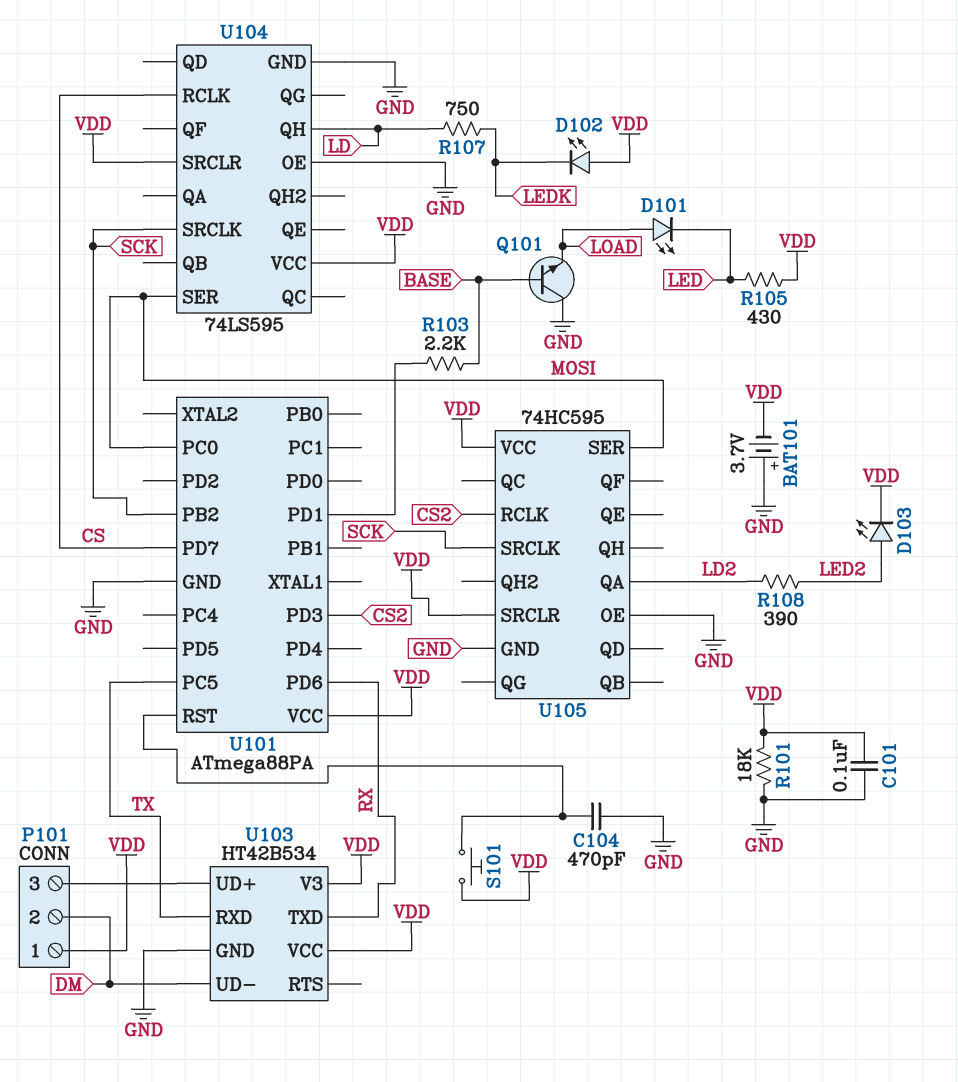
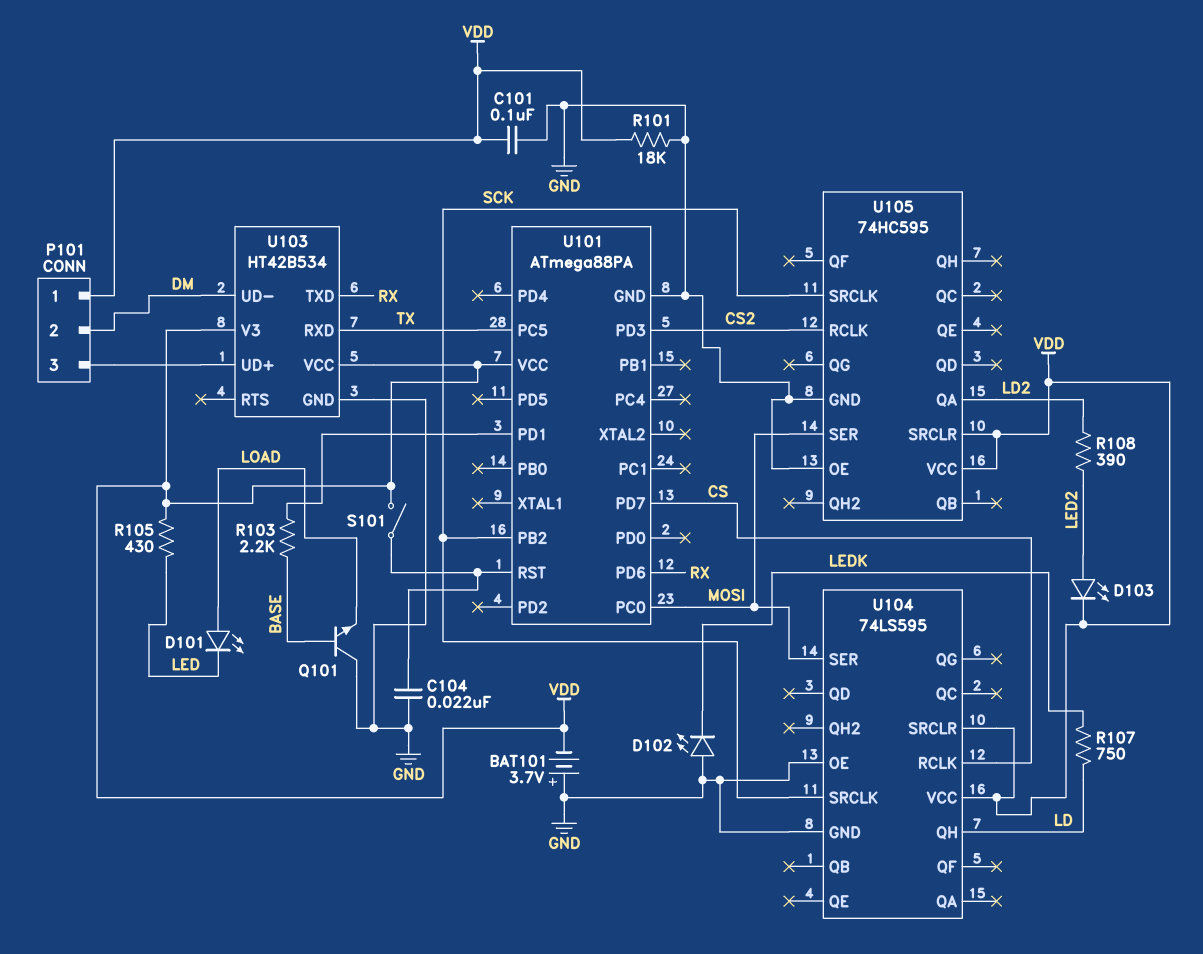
C104: 470pF (GND, U101/RST) -> 22nF (GND, U101/RST)
D102: LED (A VDD, K LEDK) -> LED (A GND, K LEDK)
S101: button (U101/RST, VDD) -> switch (U101/RST, VDD)

